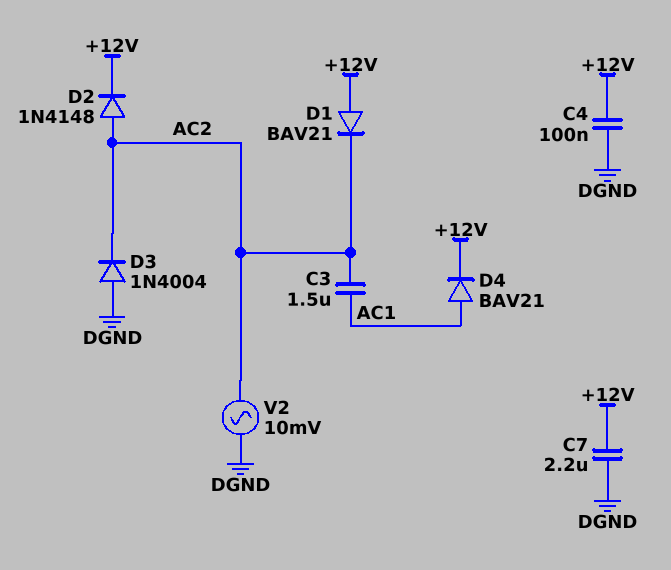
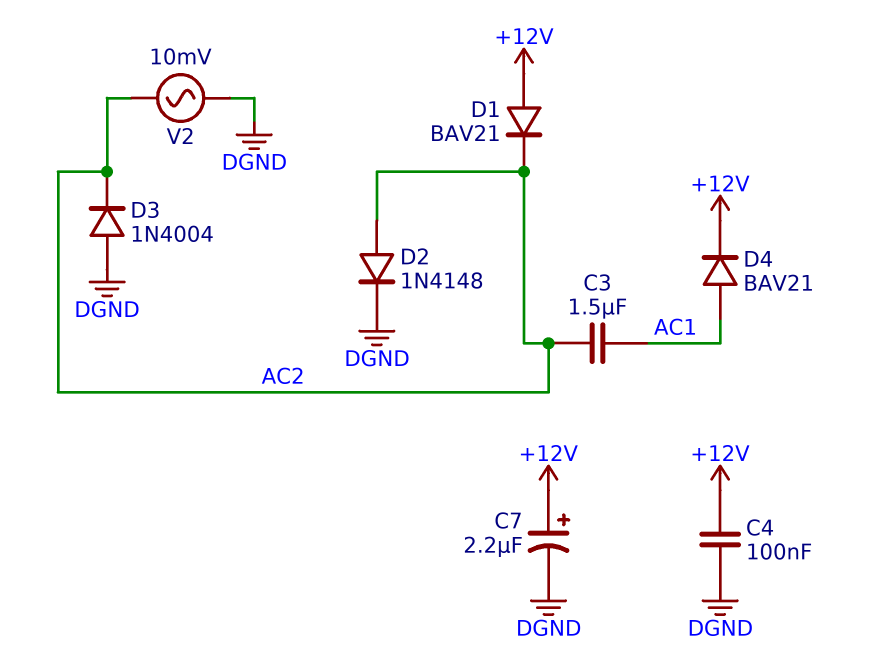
C7: 2.2uF (+12V, DGND) -> 2.2uF (plus +12V, minus DGND)
D2: diode 1N4148 (A AC2, K +12V) -> diode 1N4148 (A AC2, K DGND)

